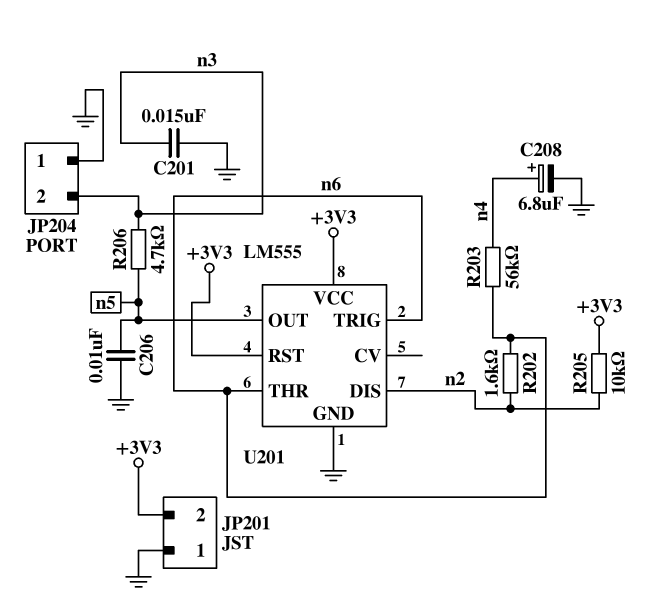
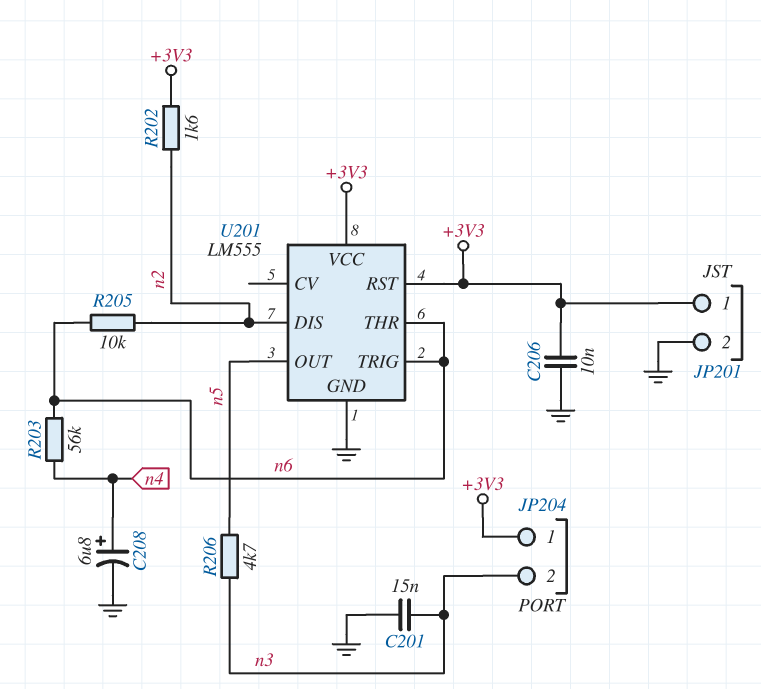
C206: 10nF (GND, n5) -> 10nF (+3V3, GND)
JP201 pin 1: GND -> +3V3
JP201 pin 2: +3V3 -> GND
JP204 pin 1: GND -> +3V3
R202: 1.6k (n2, n6) -> 1.6k (+3V3, n2)
R205: 10k (+3V3, n2) -> 10k (n2, n6)

